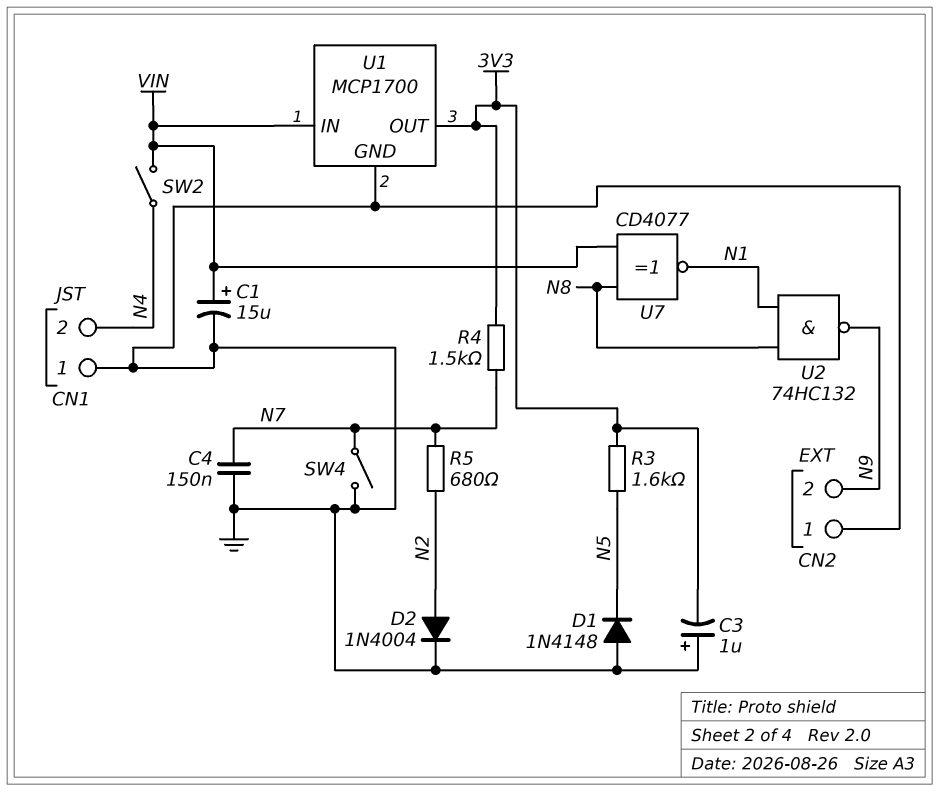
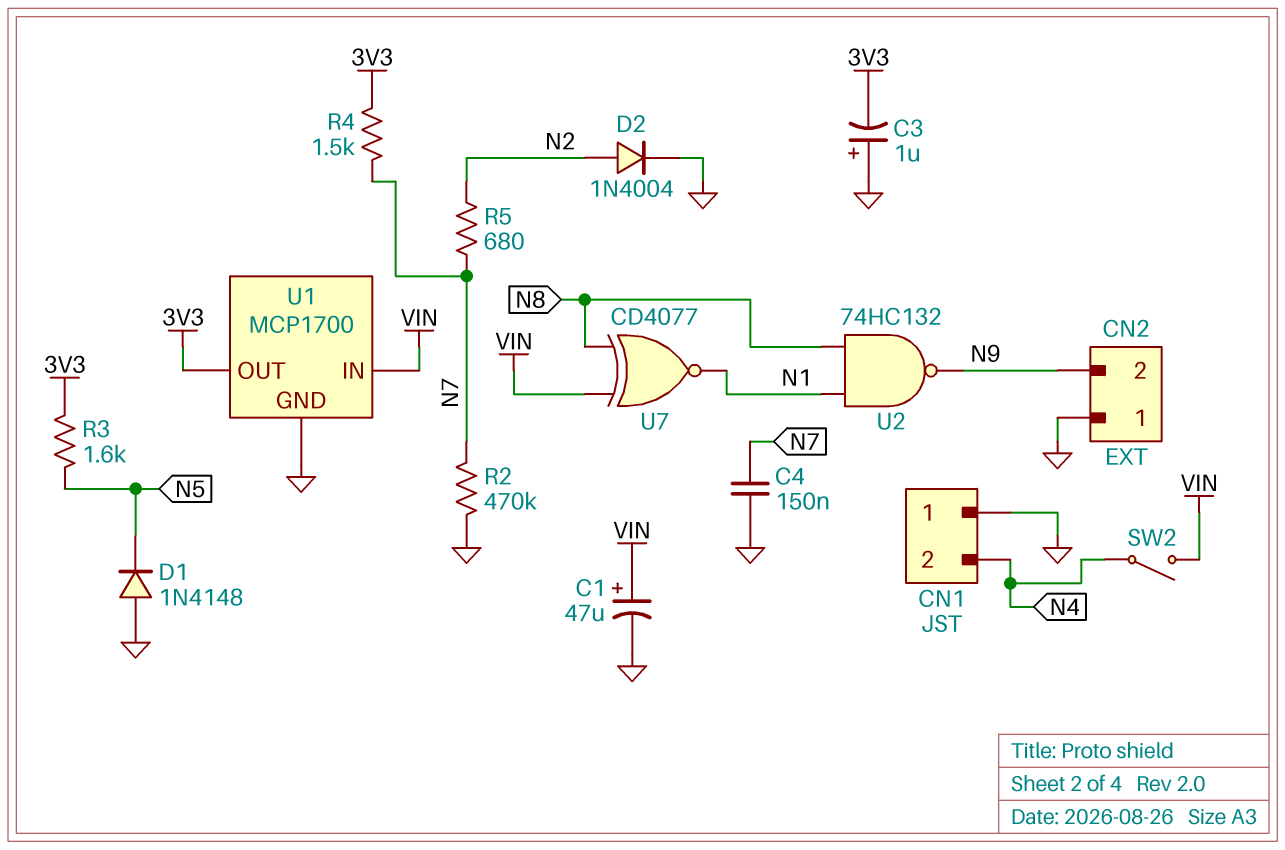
C1: 15uF (plus VIN, minus GND) -> 47uF (plus VIN, minus GND)
R2: none -> 470k (GND, N7)
SW4: switch (GND, N7) -> none

